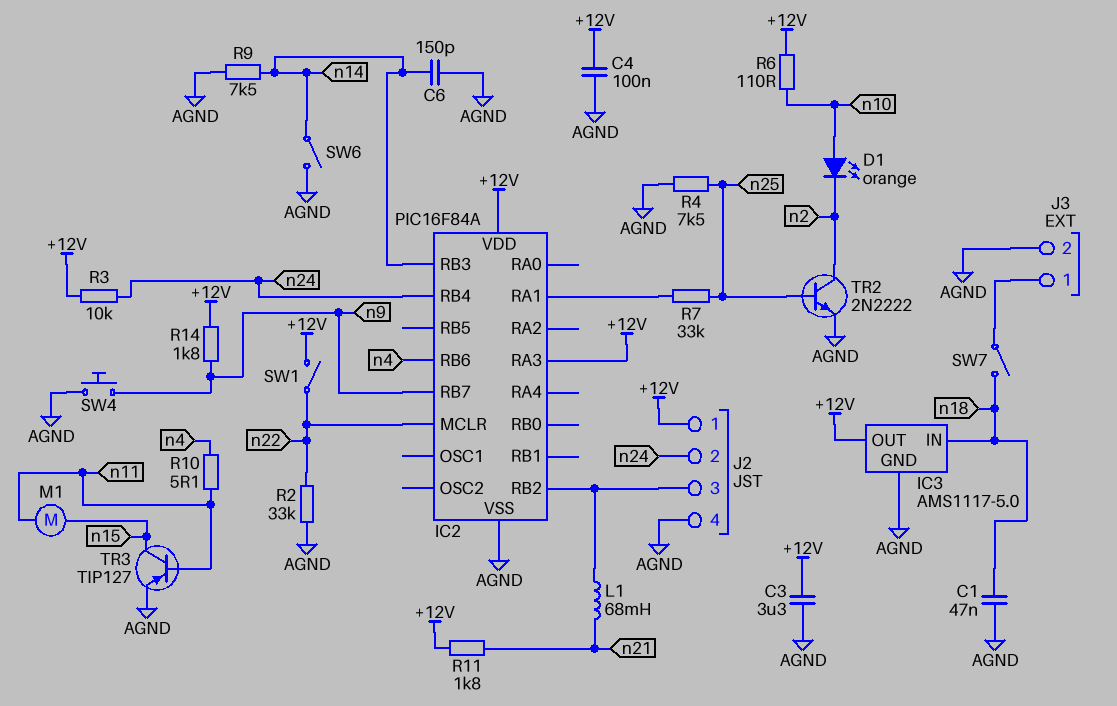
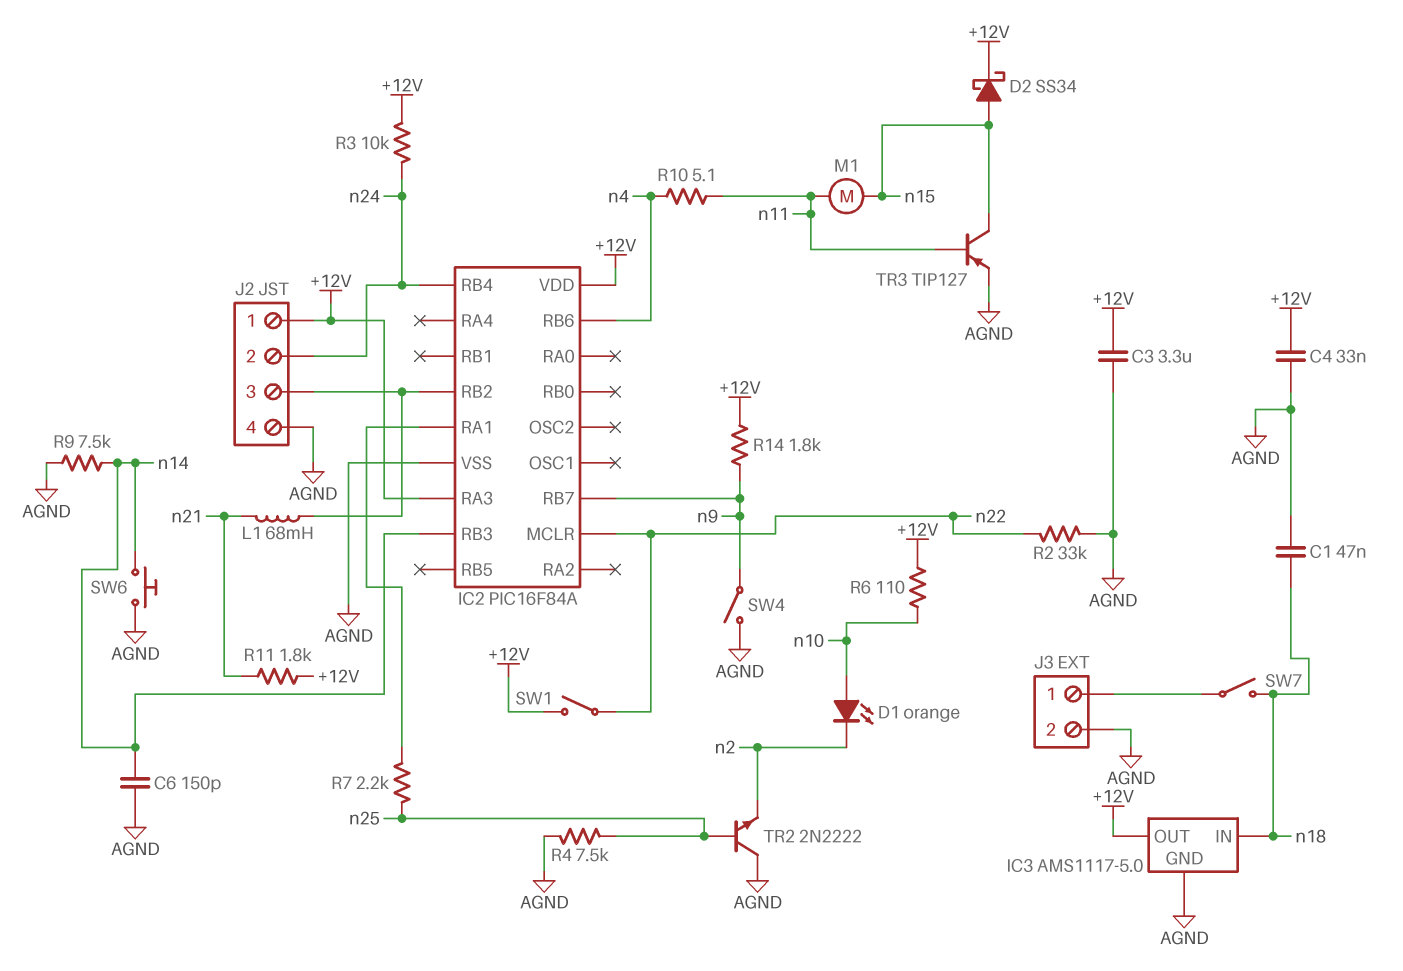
C4: 100nF (+12V, AGND) -> 33nF (+12V, AGND)
D2: none -> schottky SS34 (A n15, K +12V)
R7: 33k (IC2/RA1, n25) -> 2.2k (IC2/RA1, n25)
SW4: button (AGND, n9) -> switch (AGND, n9)
SW6: switch (AGND, n14) -> button (AGND, n14)
TR2: NPN 2N2222 (B n25, C n2, E AGND) -> NPN 2N2222 (B n25, C AGND, E n2)

